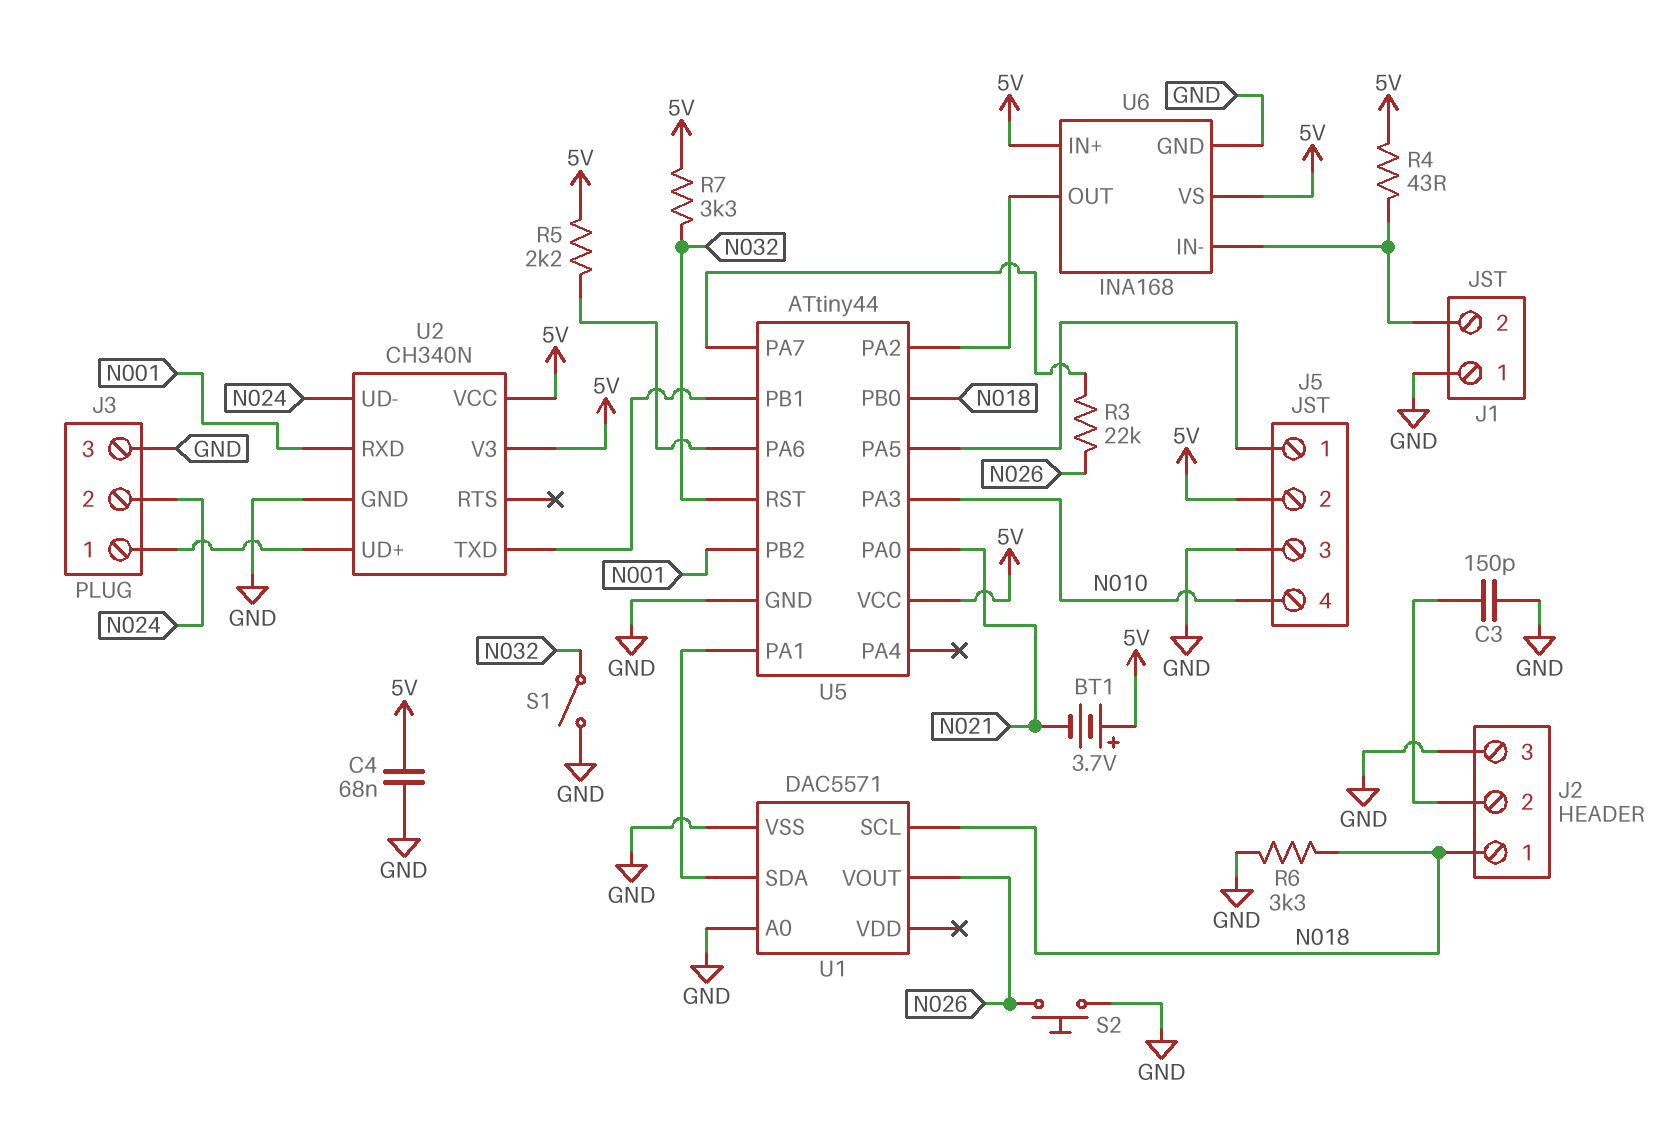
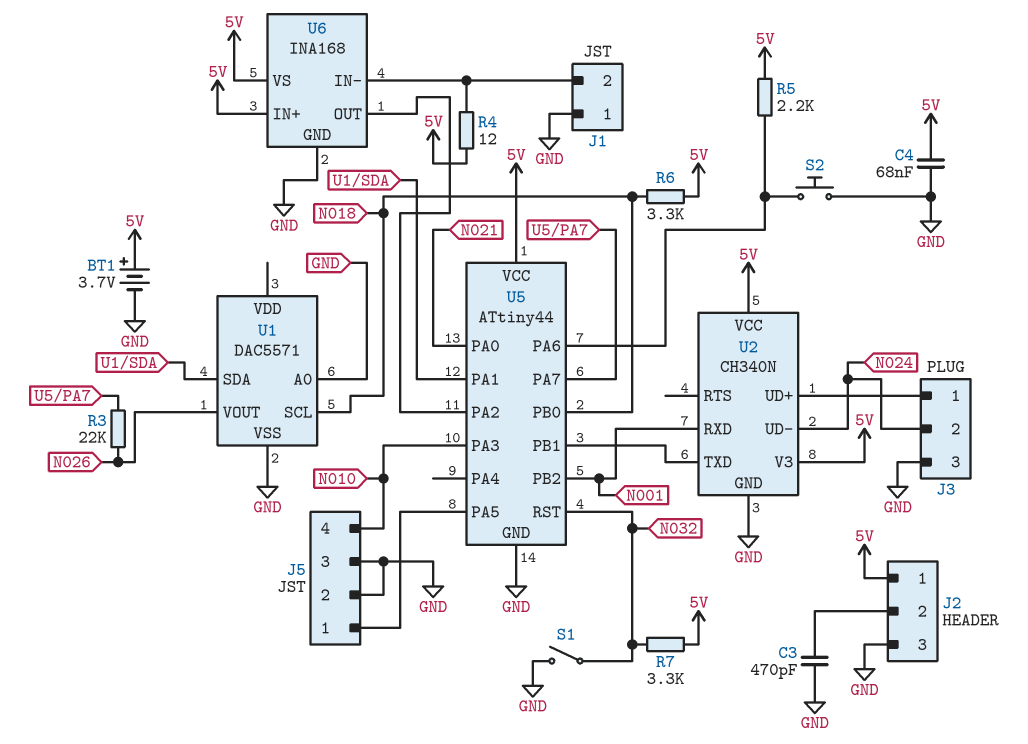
BT1: 3.7V (plus 5V, minus N021) -> 3.7V (plus 5V, minus GND)
C3: 150pF (GND, J2/2) -> 470pF (GND, J2/2)
J2 pin 1: N018 -> 5V
J5 pin 2: 5V -> GND
R4: 43 (5V, J1/2) -> 12 (5V, J1/2)
R6: 3.3k (GND, N018) -> 3.3k (5V, N018)
S2: button (GND, N026) -> button (GND, U5/PA6)

